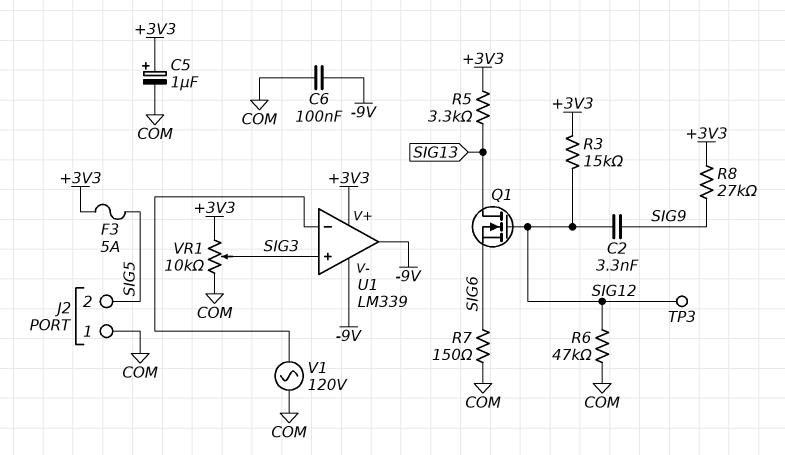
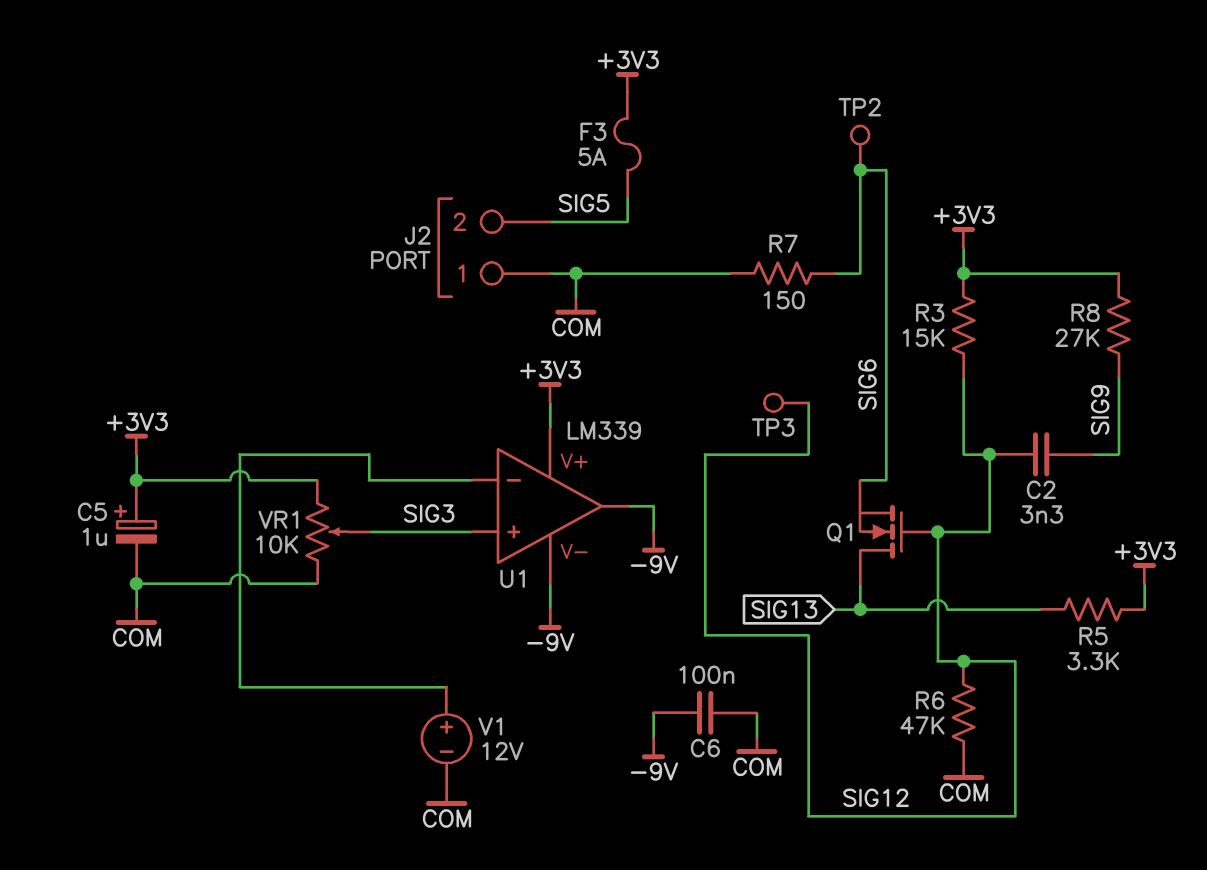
TP2: none -> test point (SIG6)
V1: AC 120V (COM, U1/in-) -> 12V (plus U1/in-, minus COM)

